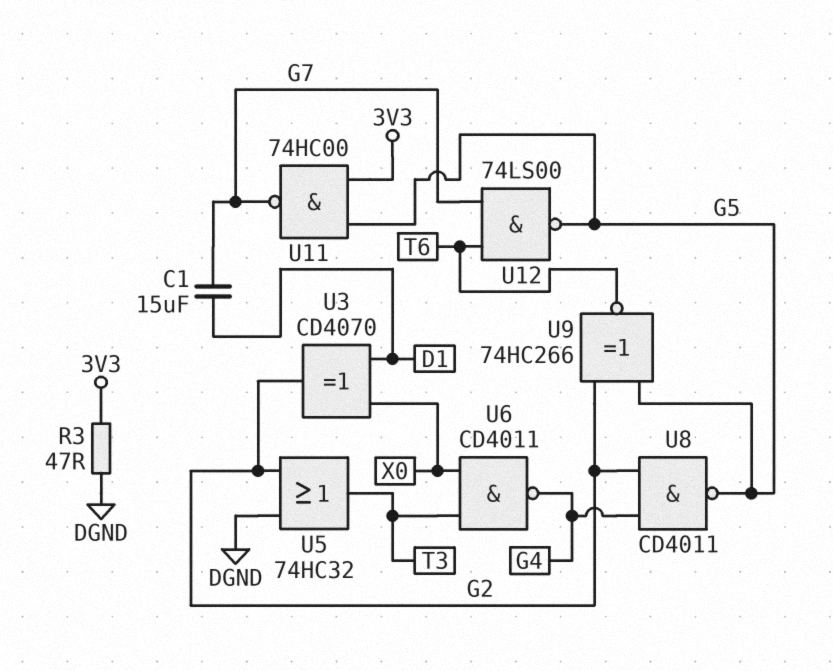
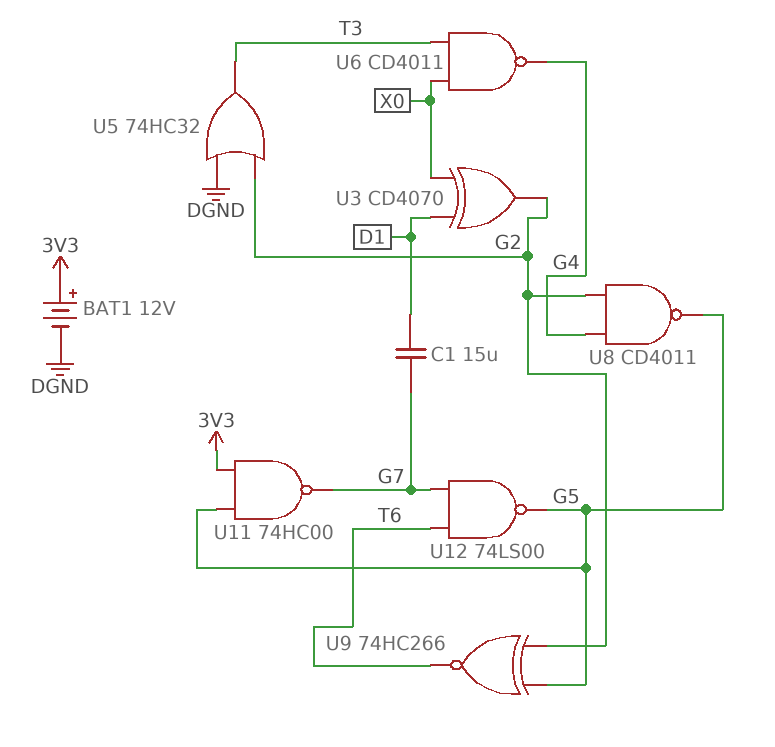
BAT1: none -> 12V (plus 3V3, minus DGND)
R3: 47 (3V3, DGND) -> none

